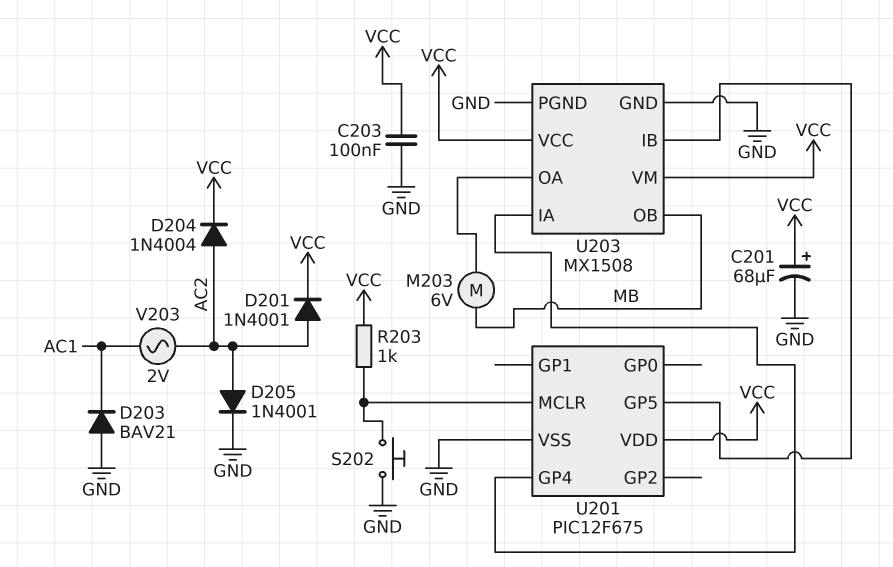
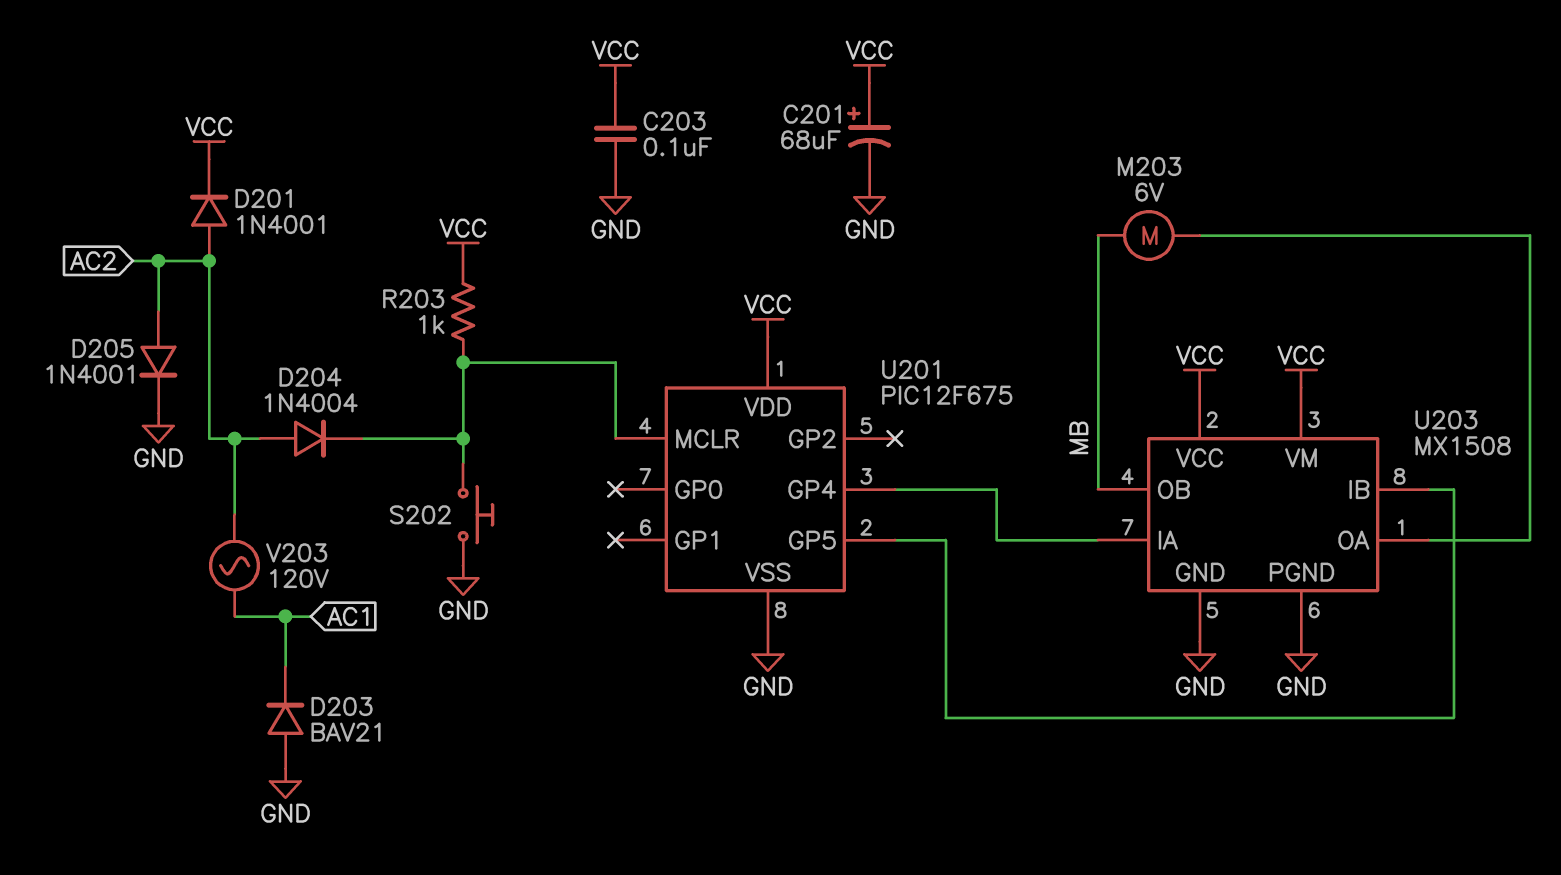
D204: diode 1N4004 (A AC2, K VCC) -> diode 1N4004 (A AC2, K U201/MCLR)
V203: AC 2V (AC1, AC2) -> AC 120V (AC1, AC2)

